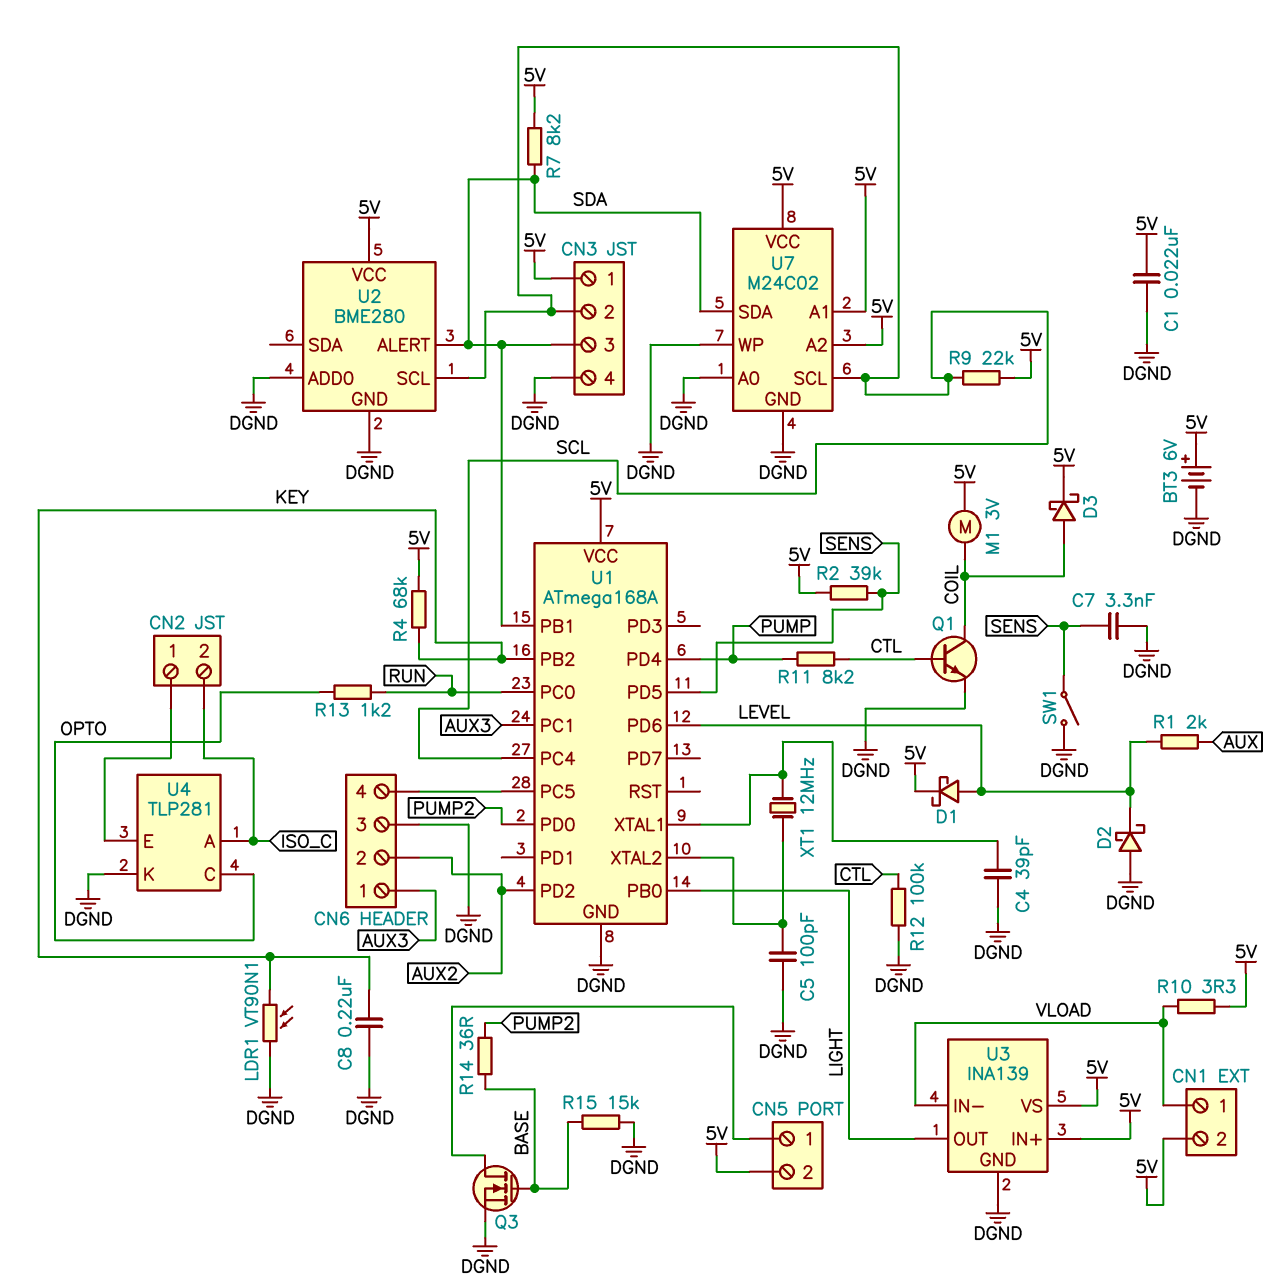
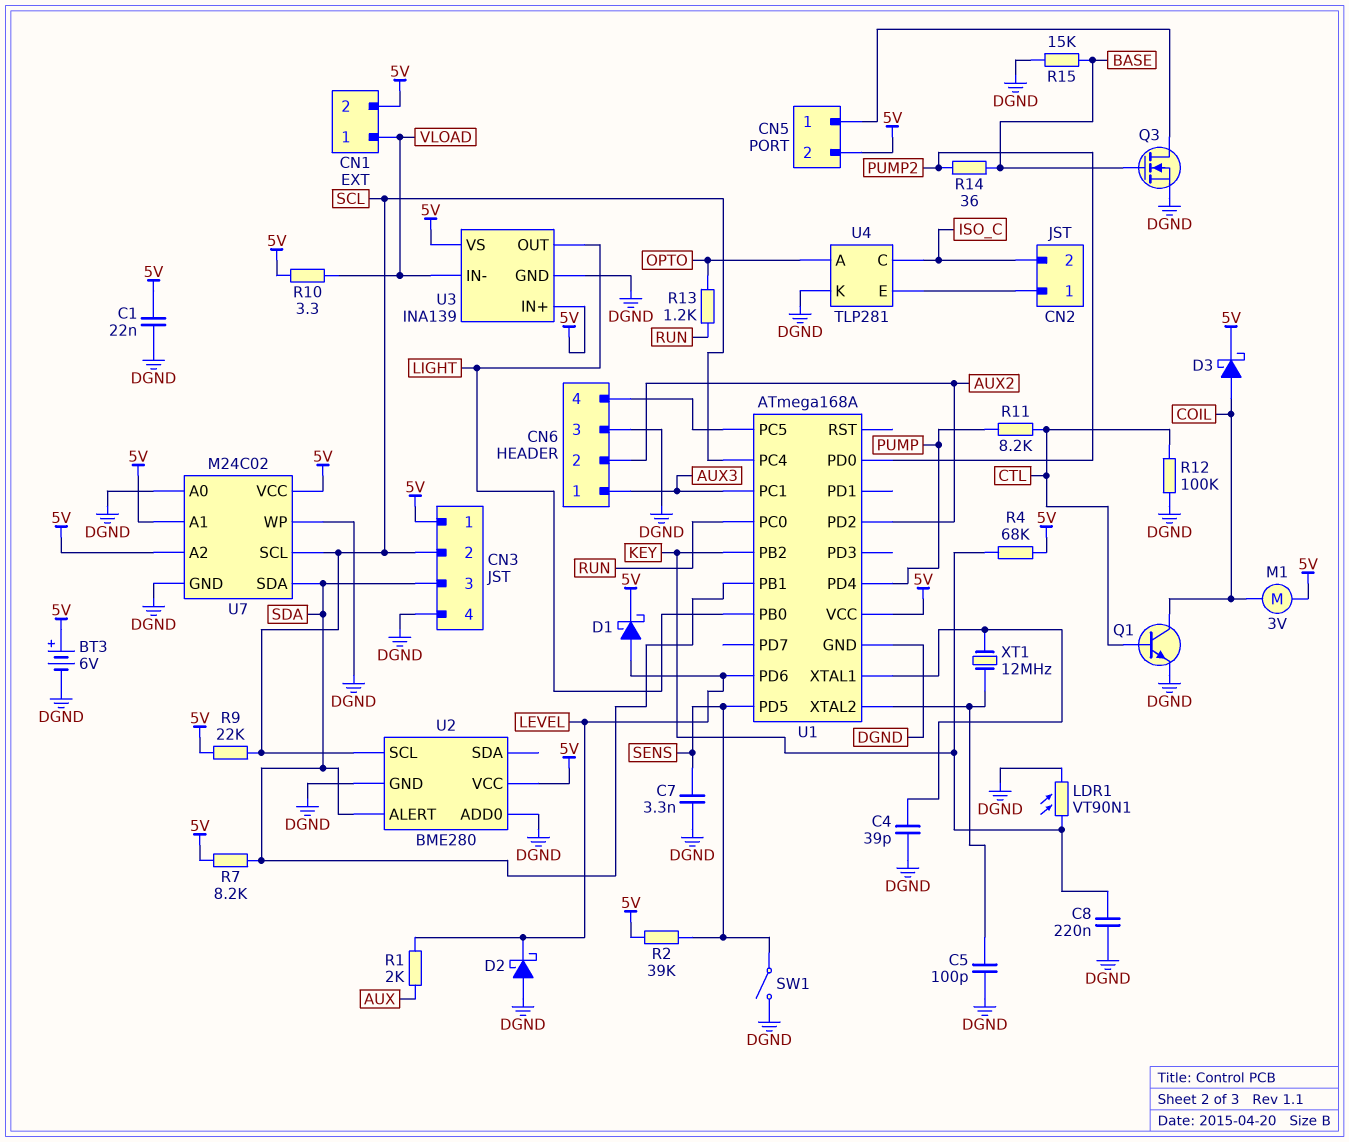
U4 pin A: ISO_C -> OPTO
U4 pin C: OPTO -> ISO_C

